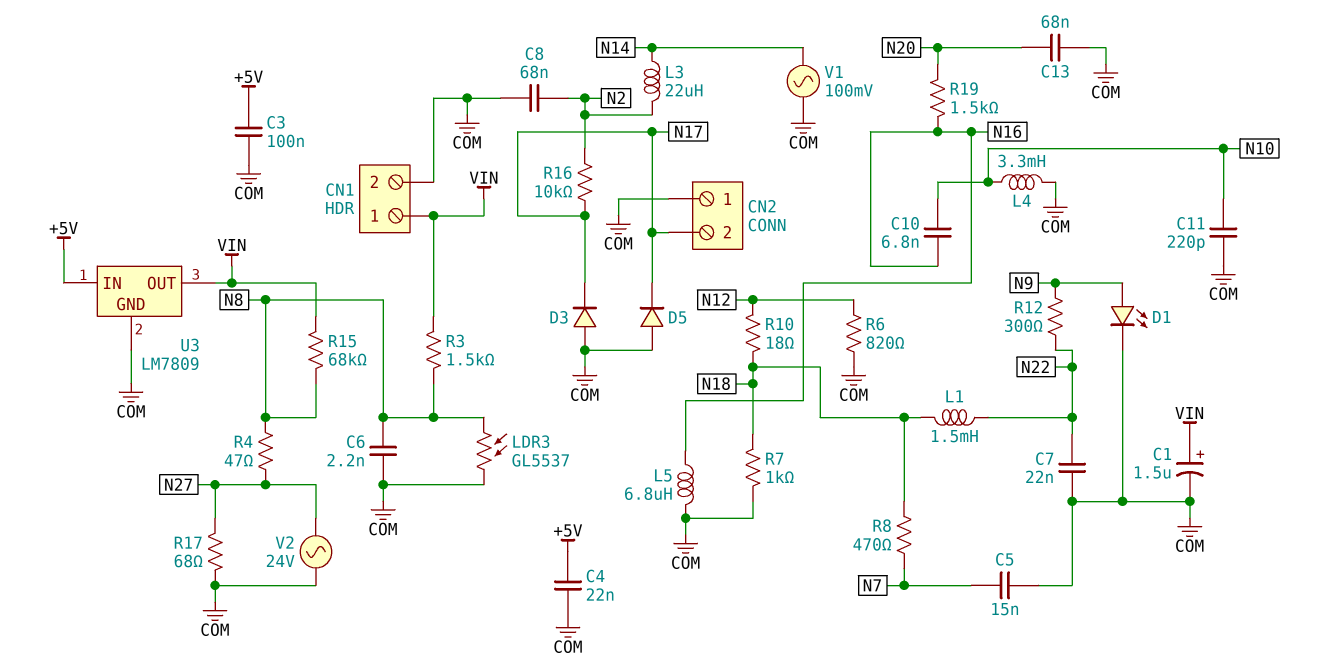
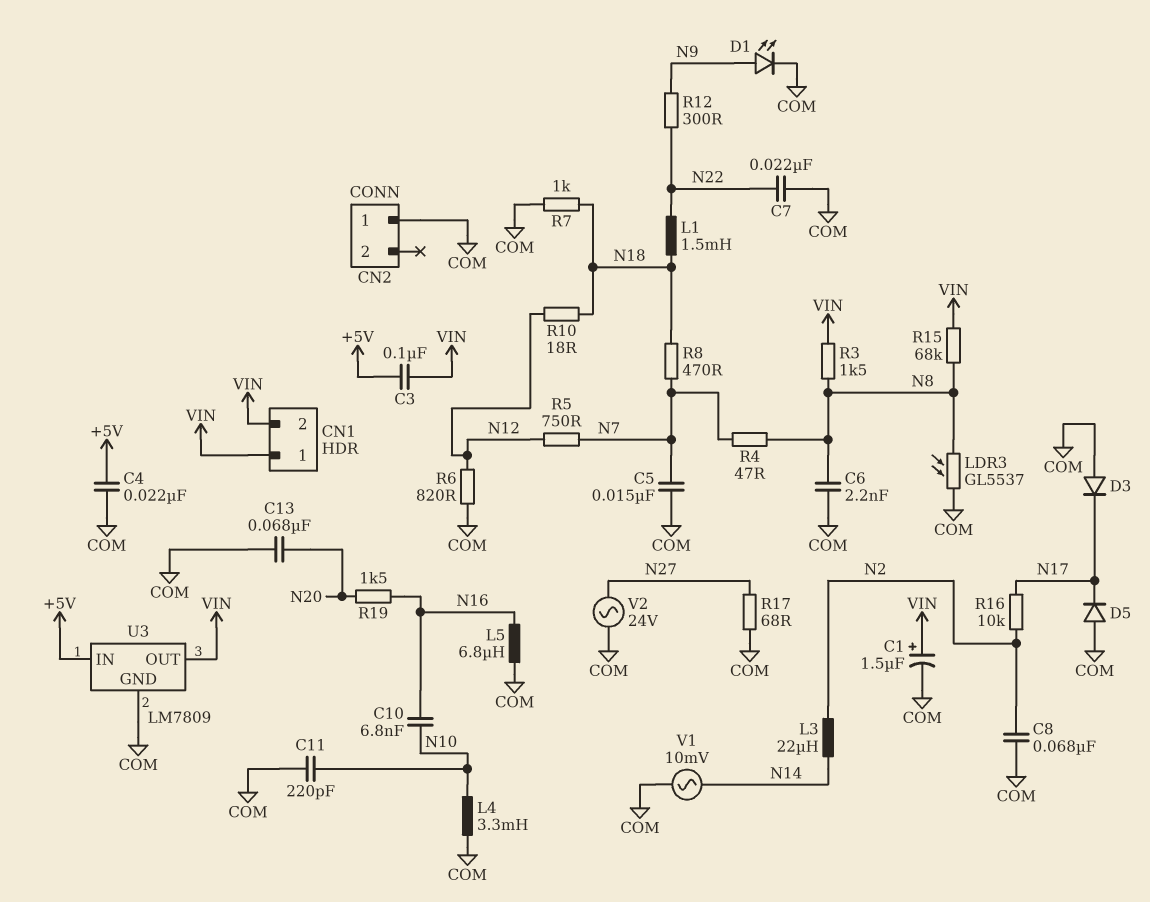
C3: 100nF (+5V, COM) -> 100nF (+5V, VIN)
CN1 pin 2: COM -> VIN
CN2 pin 2: N17 -> none
R4: 47 (N8, N27) -> 47 (N7, N8)
R5: none -> 750 (N7, N12)
V1: AC 100mV (COM, N14) -> AC 10mV (COM, N14)

